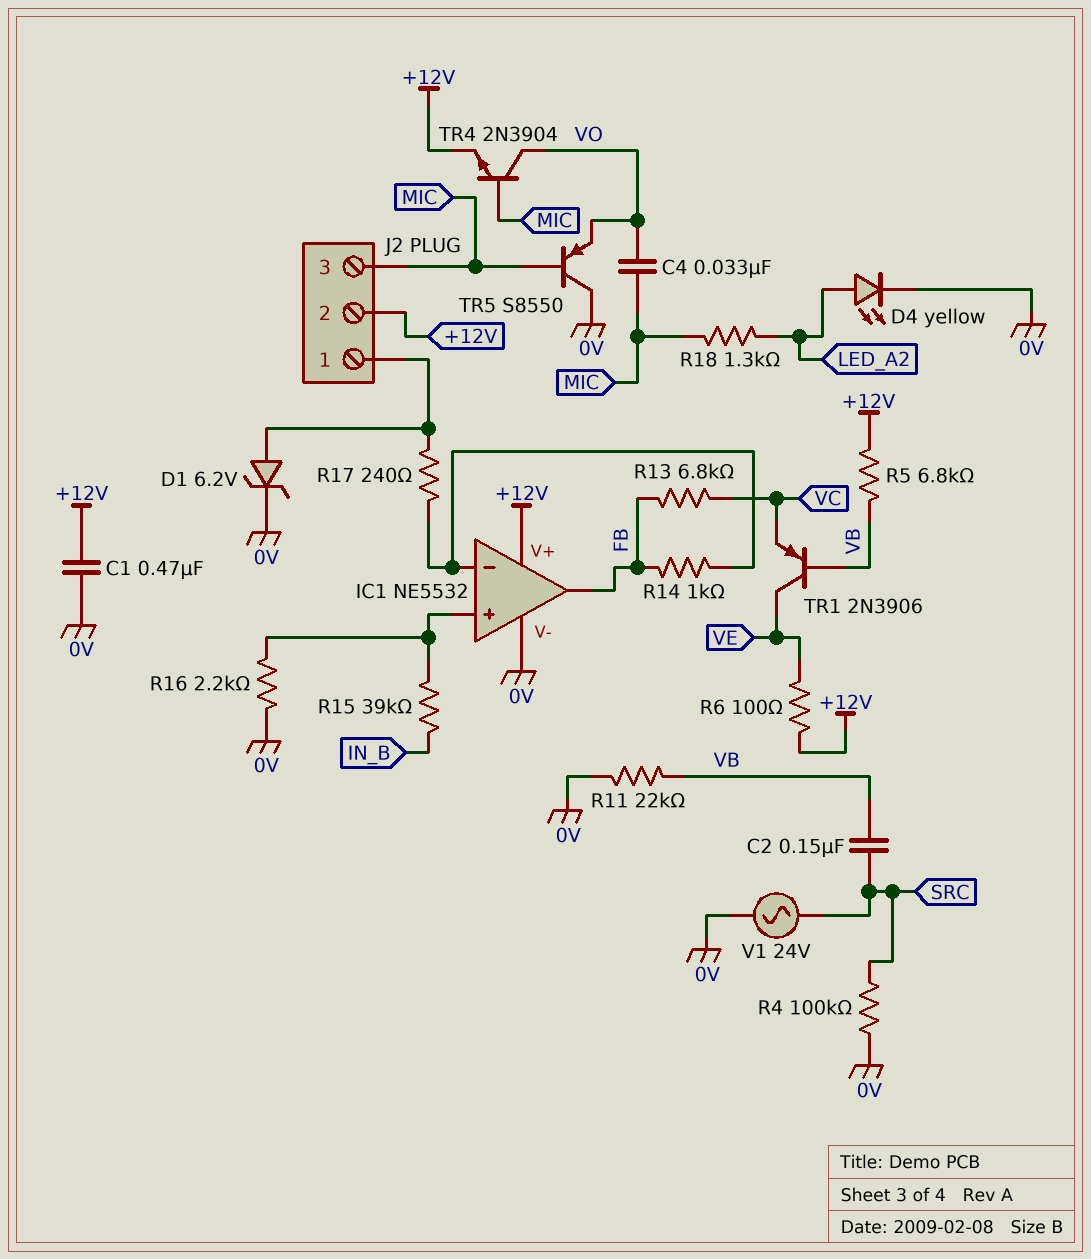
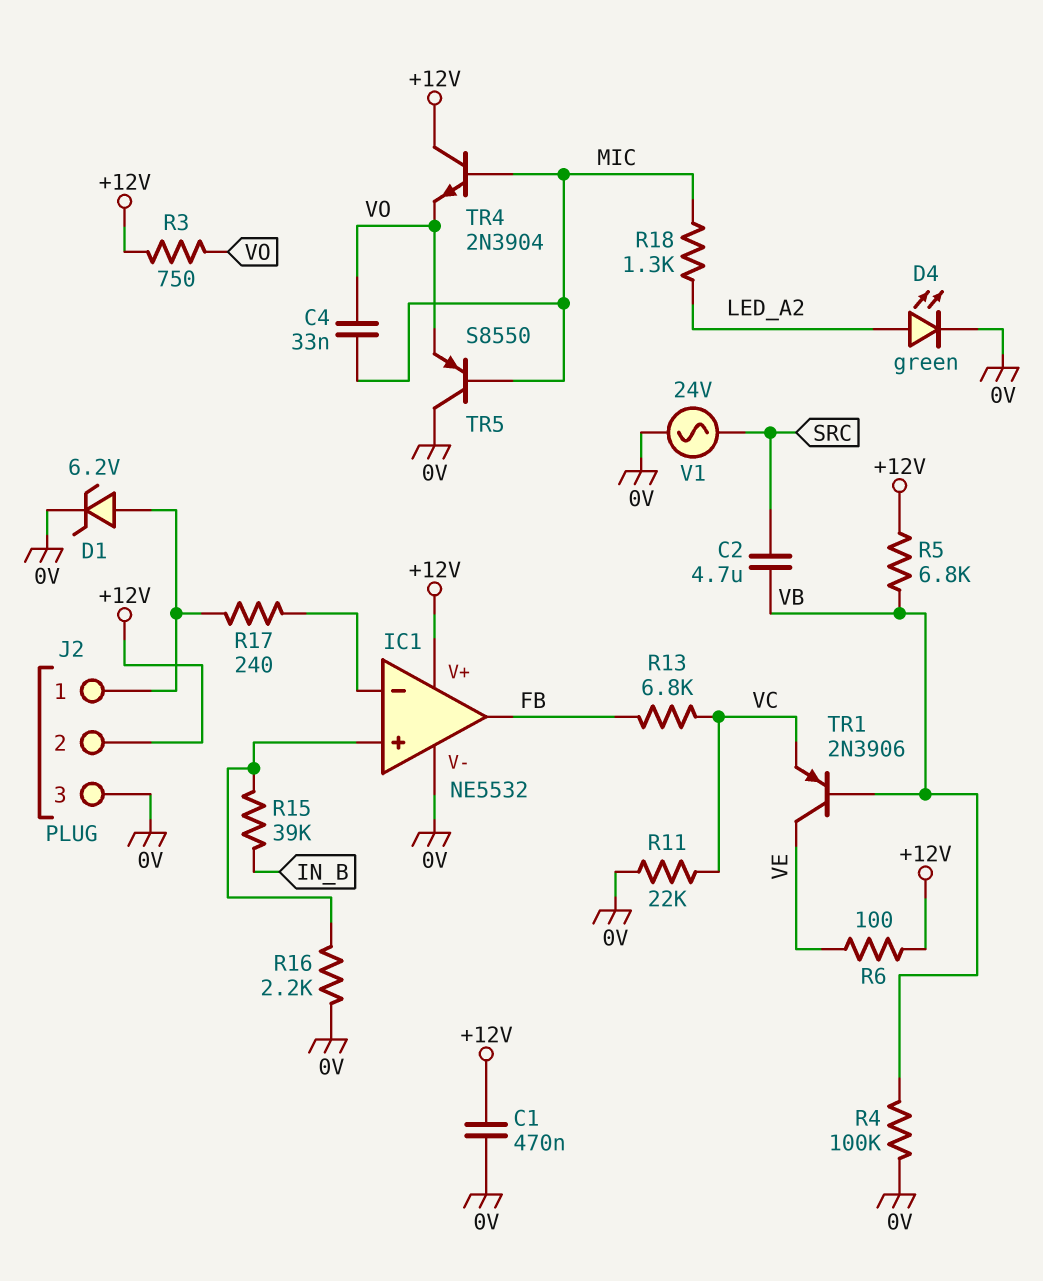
C2: 150nF (SRC, VB) -> 4.7uF (SRC, VB)
D4: LED yellow (A LED_A2, K 0V) -> LED green (A LED_A2, K 0V)
J2 pin 3: MIC -> 0V
R3: none -> 750 (+12V, VO)
R4: 100k (0V, SRC) -> 100k (0V, VB)
R11: 22k (0V, VB) -> 22k (0V, VC)
R14: 1k (FB, IC1/in-) -> none
TR4: NPN 2N3904 (B MIC, C VO, E +12V) -> NPN 2N3904 (B MIC, C +12V, E VO)

